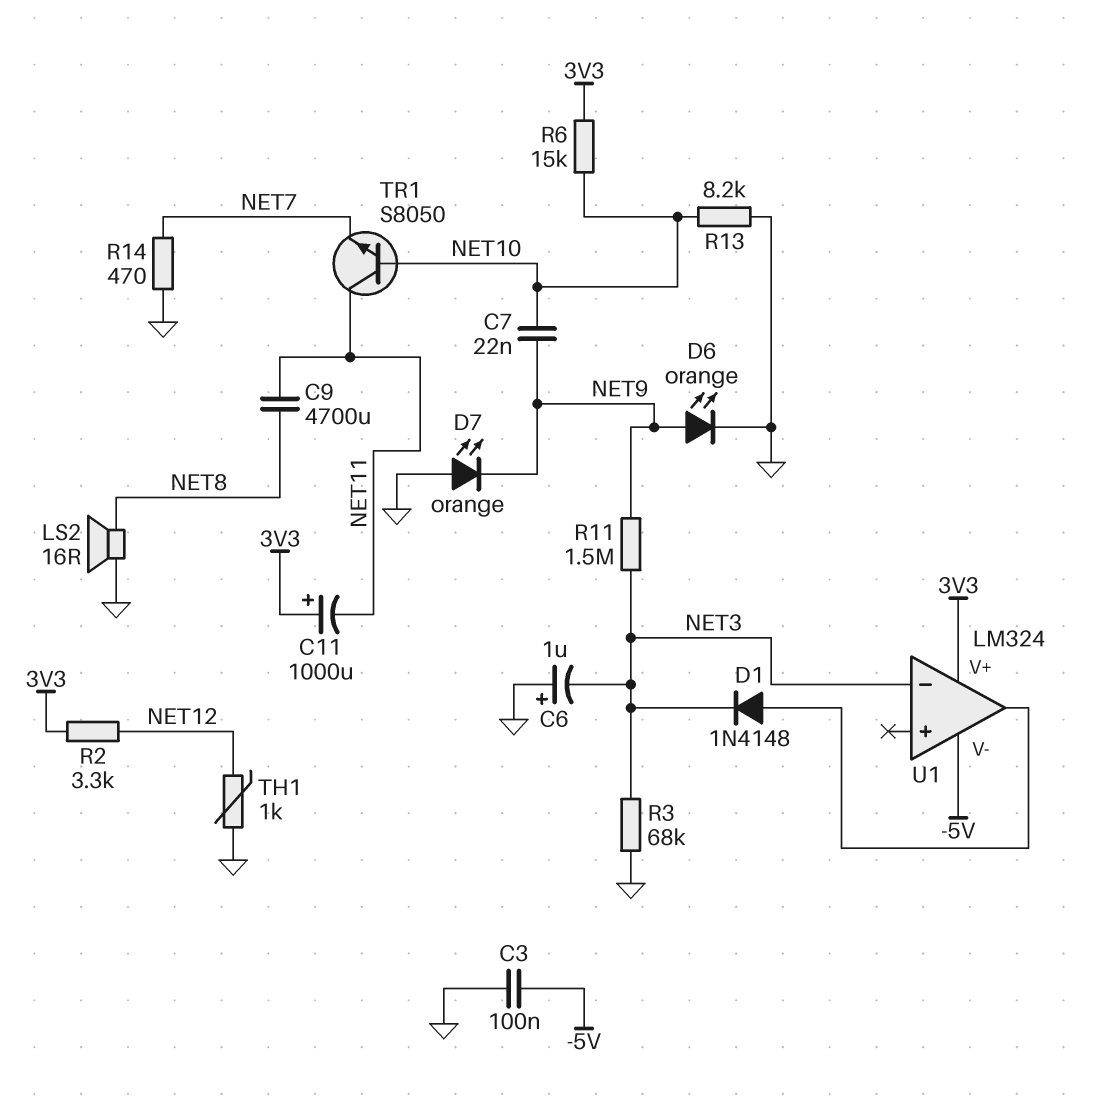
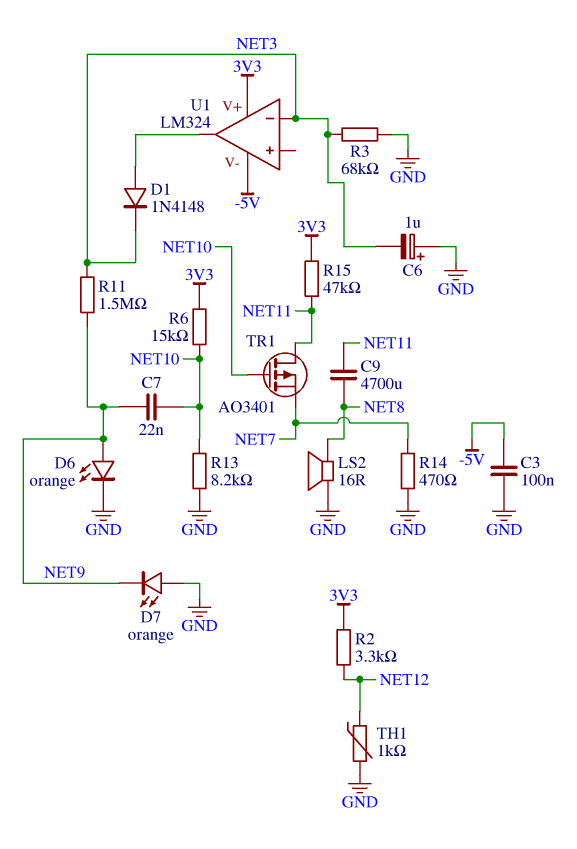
C11: 1000uF (plus 3V3, minus NET11) -> none
R15: none -> 47k (3V3, NET11)
TR1: NPN S8050 (B NET10, C NET11, E NET7) -> PMOS AO3401 (G NET10, D NET11, S NET7)

